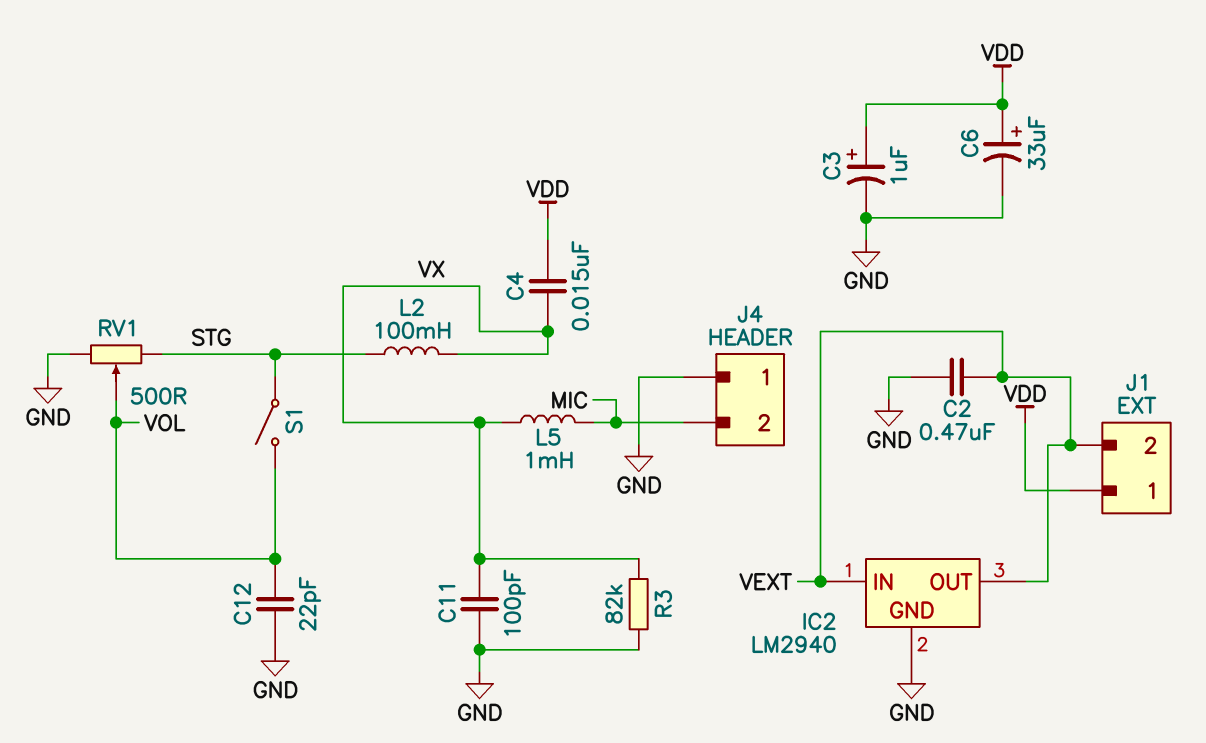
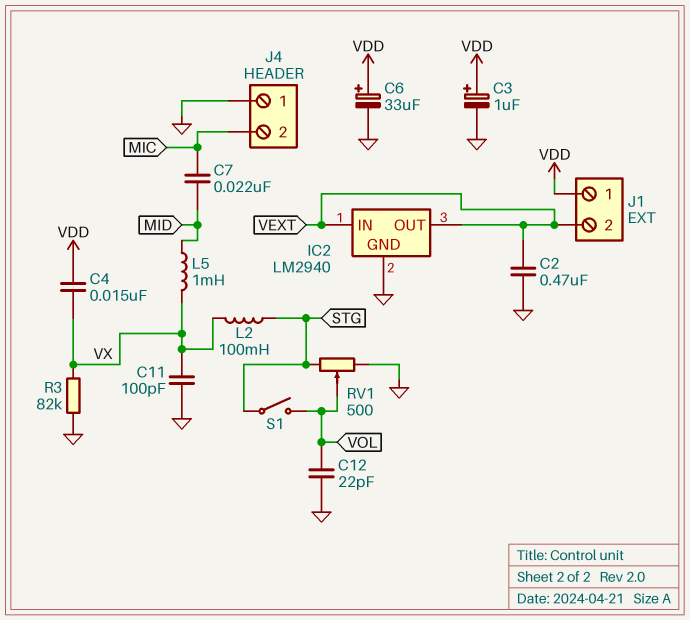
C7: none -> 22nF (MIC, MID)
L5: 1mH (MIC, VX) -> 1mH (MID, VX)

